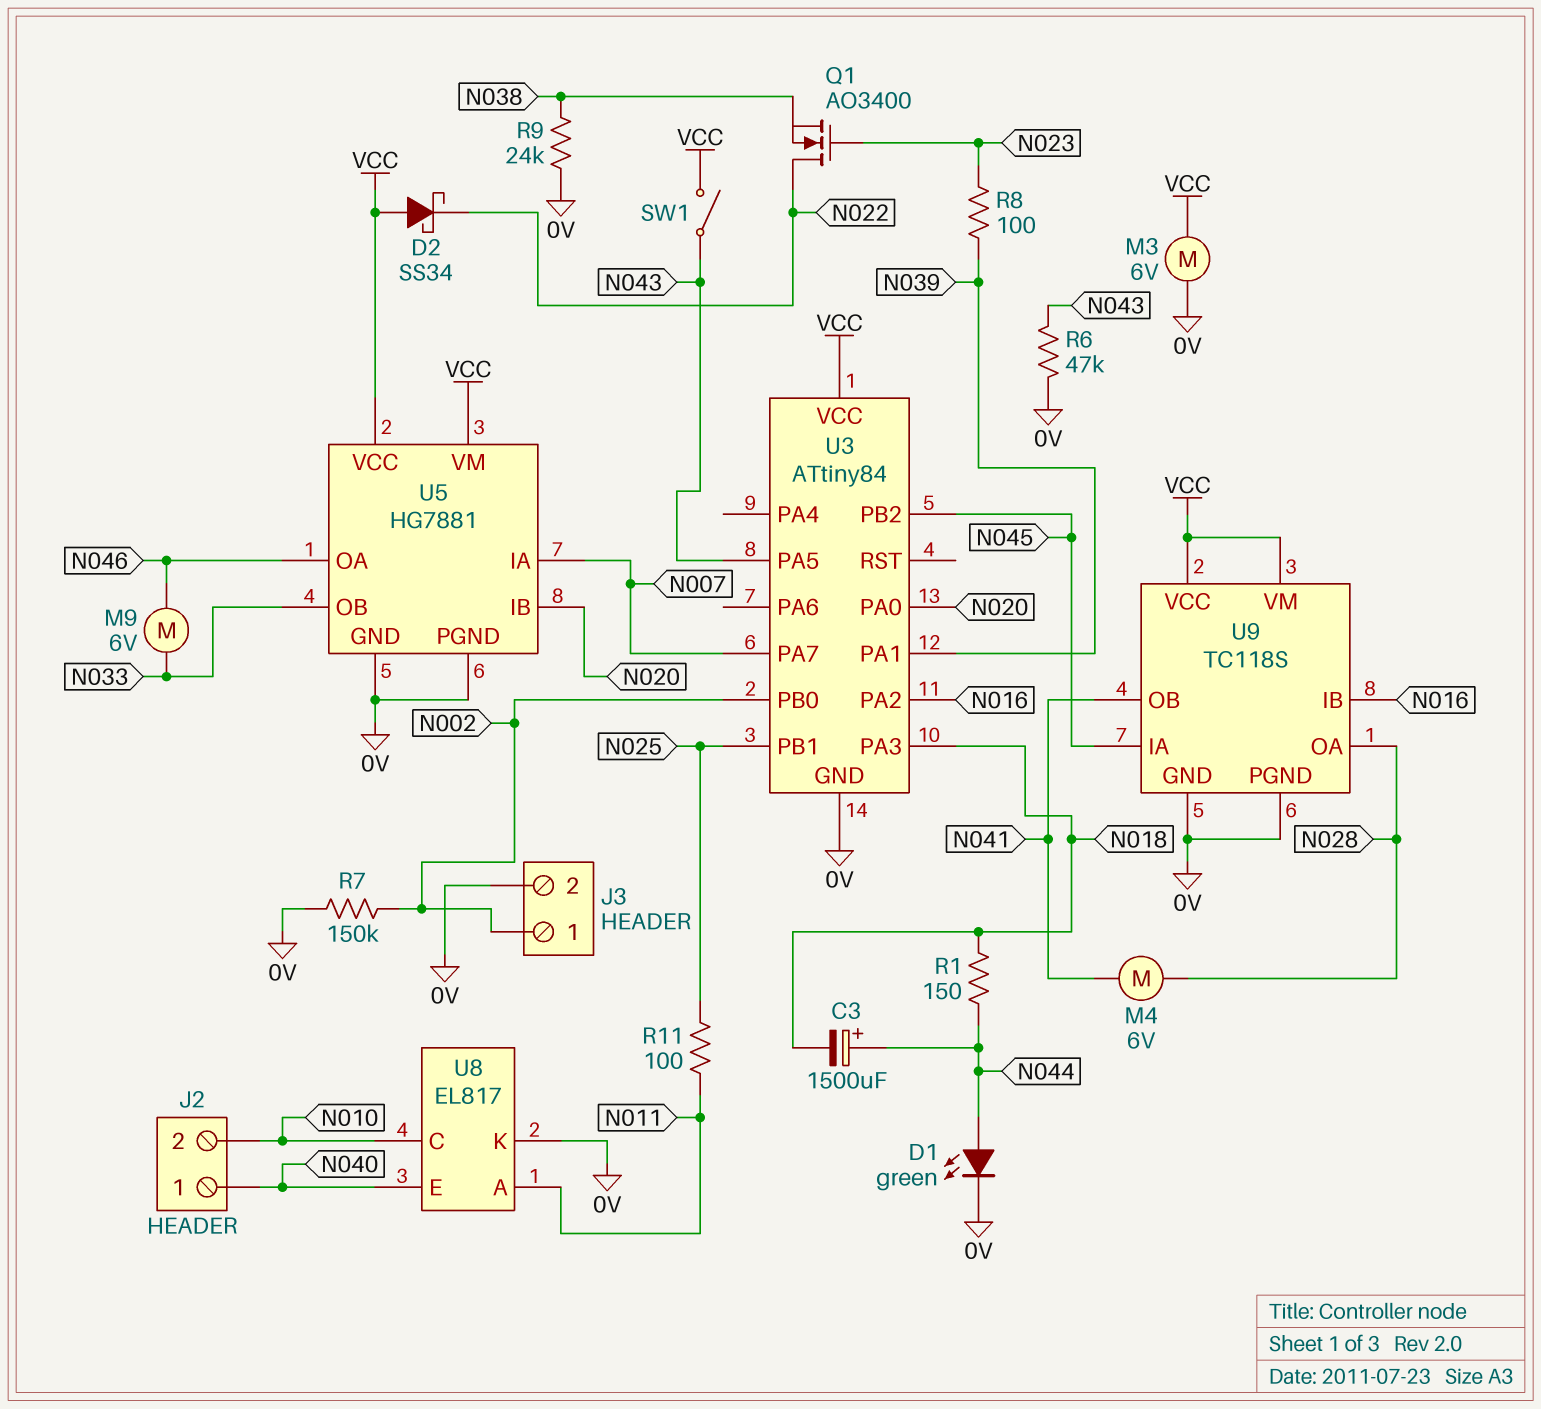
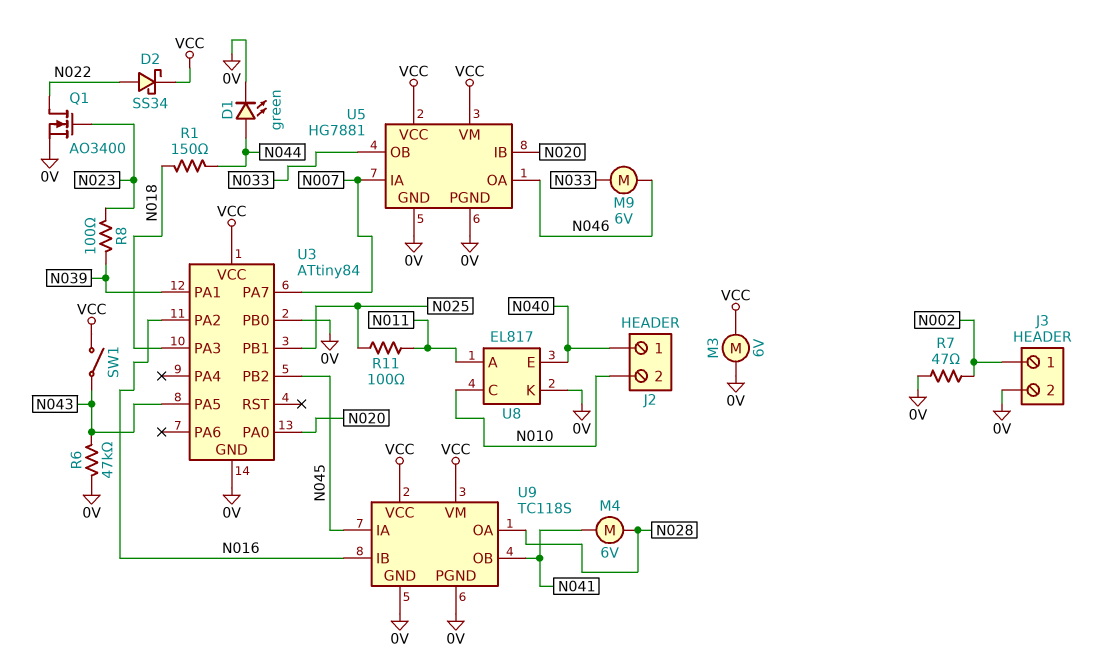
C3: 1500uF (plus N044, minus N018) -> none
D2: schottky SS34 (A VCC, K N022) -> schottky SS34 (A N022, K VCC)
Q1: NMOS AO3400 (G N023, D N022, S N038) -> NMOS AO3400 (G N023, D N022, S 0V)
R7: 150k (0V, N002) -> 47 (0V, N002)
R9: 24k (0V, N038) -> none
U3 pin PB0: N002 -> 0V

